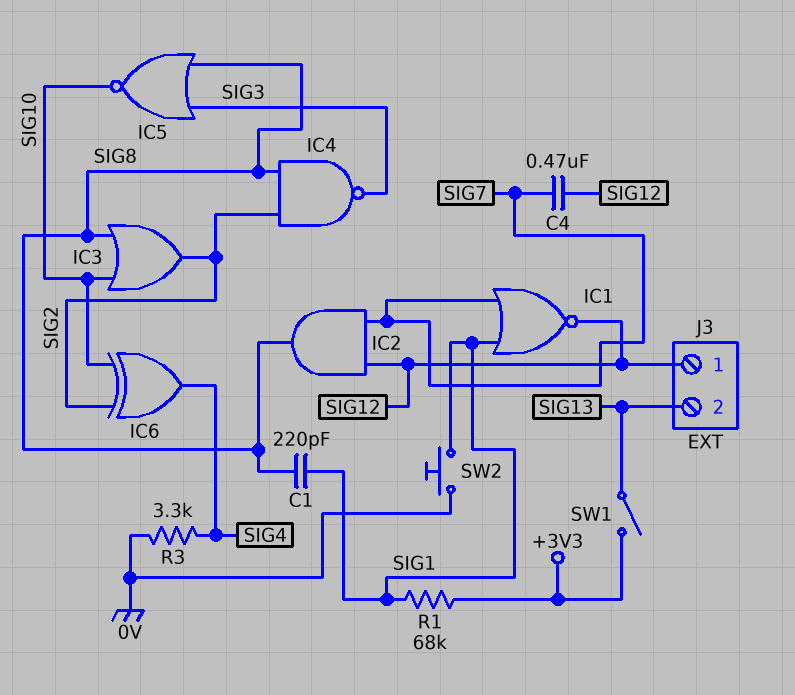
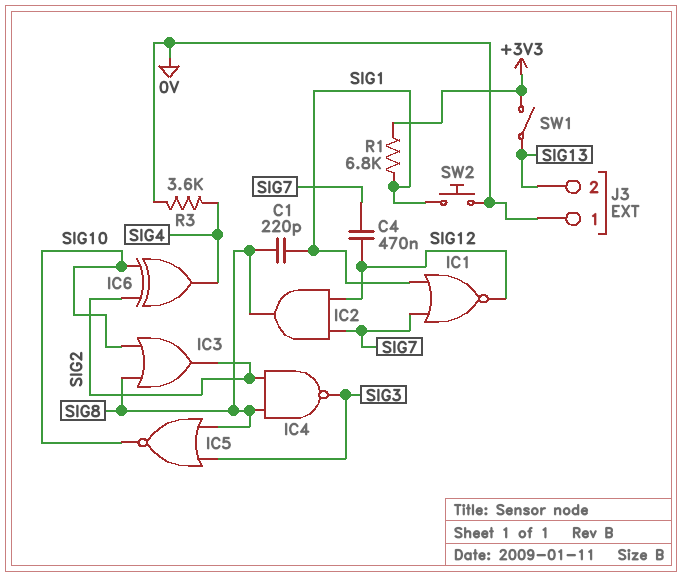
J3 pin 1: SIG12 -> 0V
R1: 68k (+3V3, SIG1) -> 6.8k (+3V3, SIG1)
R3: 3.3k (0V, SIG4) -> 3.6k (0V, SIG4)

